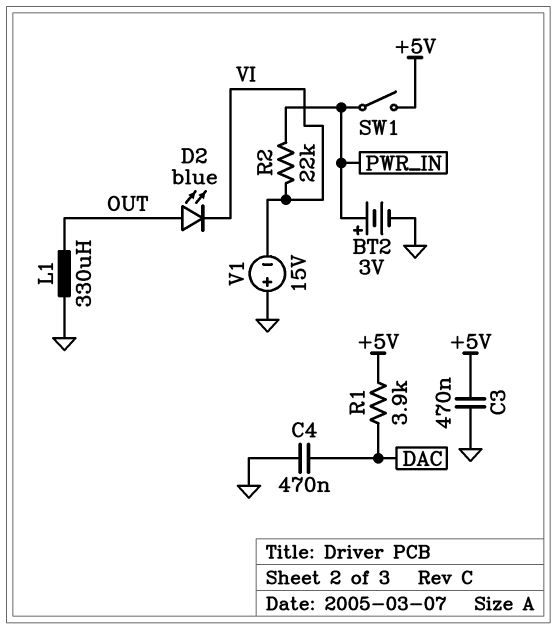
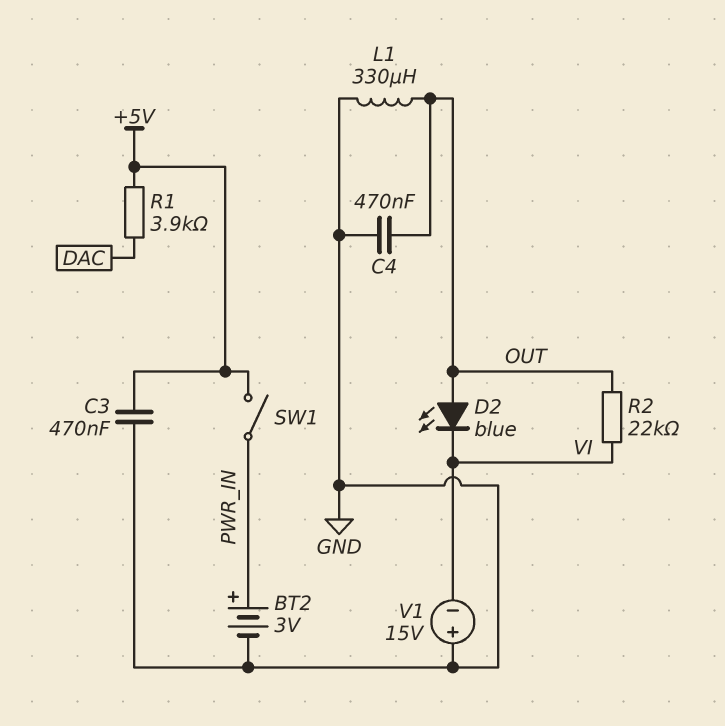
C4: 470nF (DAC, GND) -> 470nF (GND, OUT)
R2: 22k (PWR_IN, VI) -> 22k (OUT, VI)

